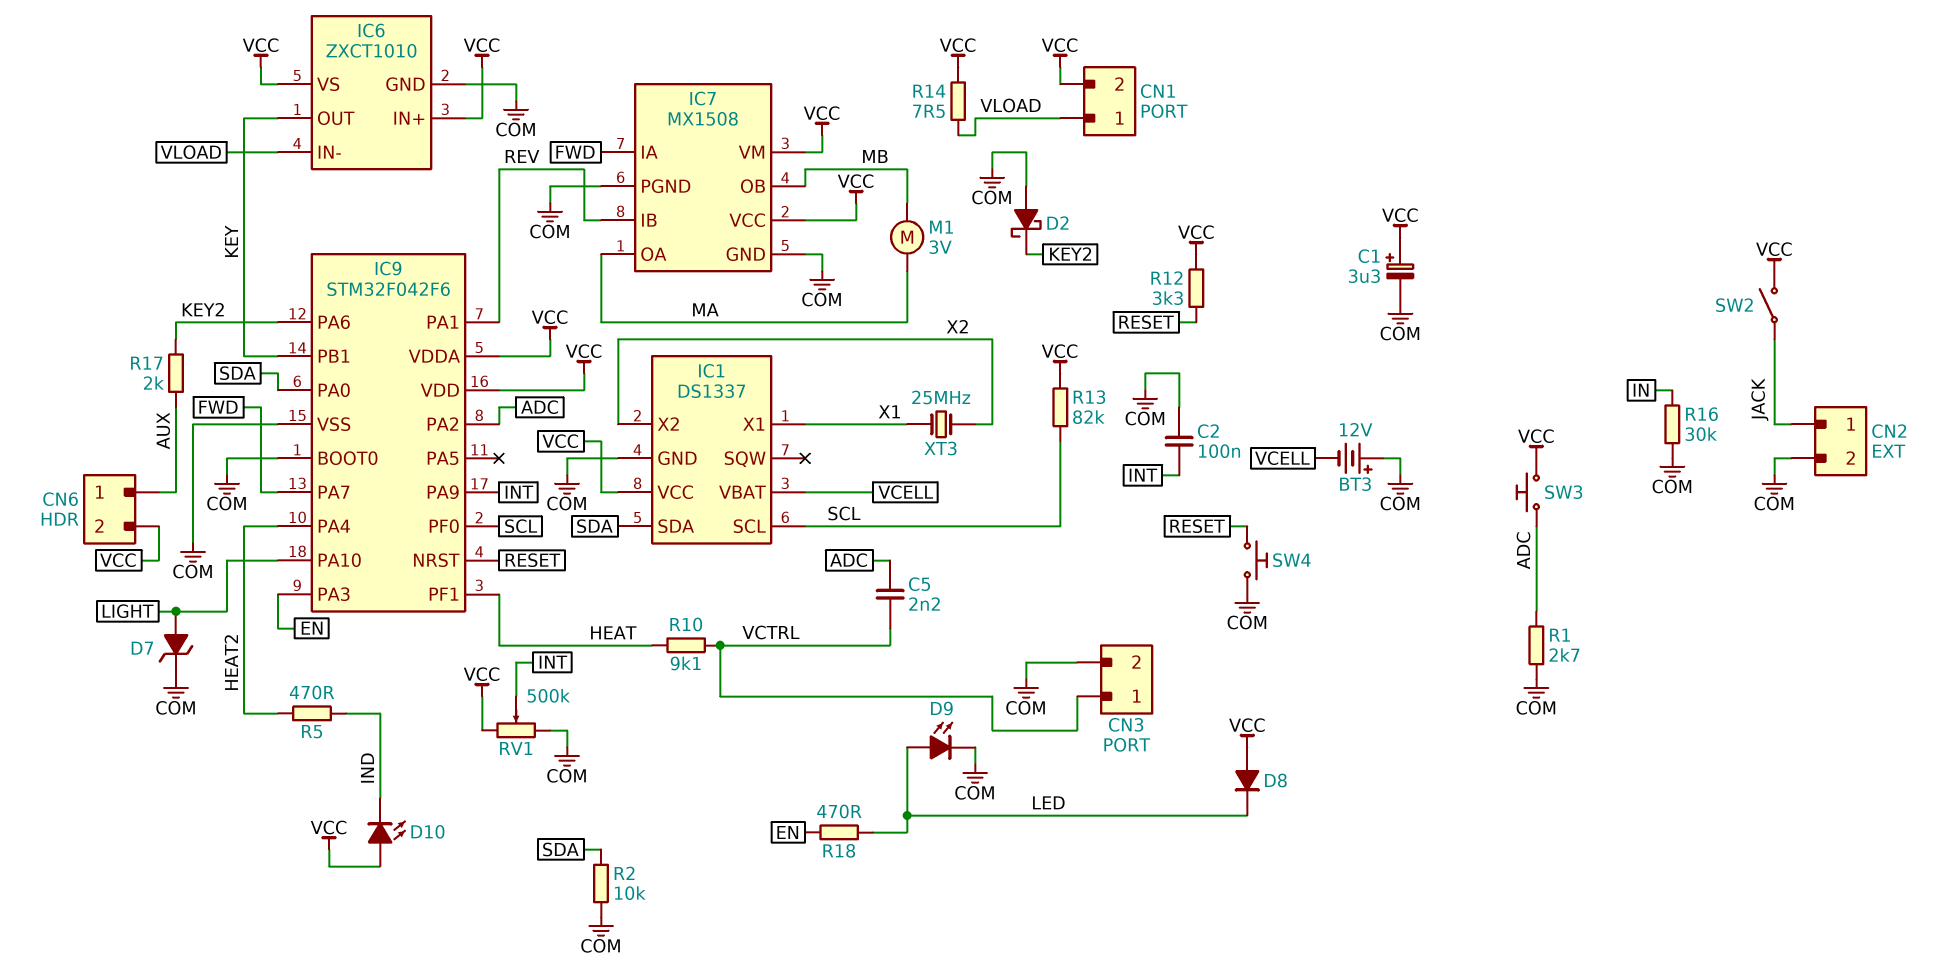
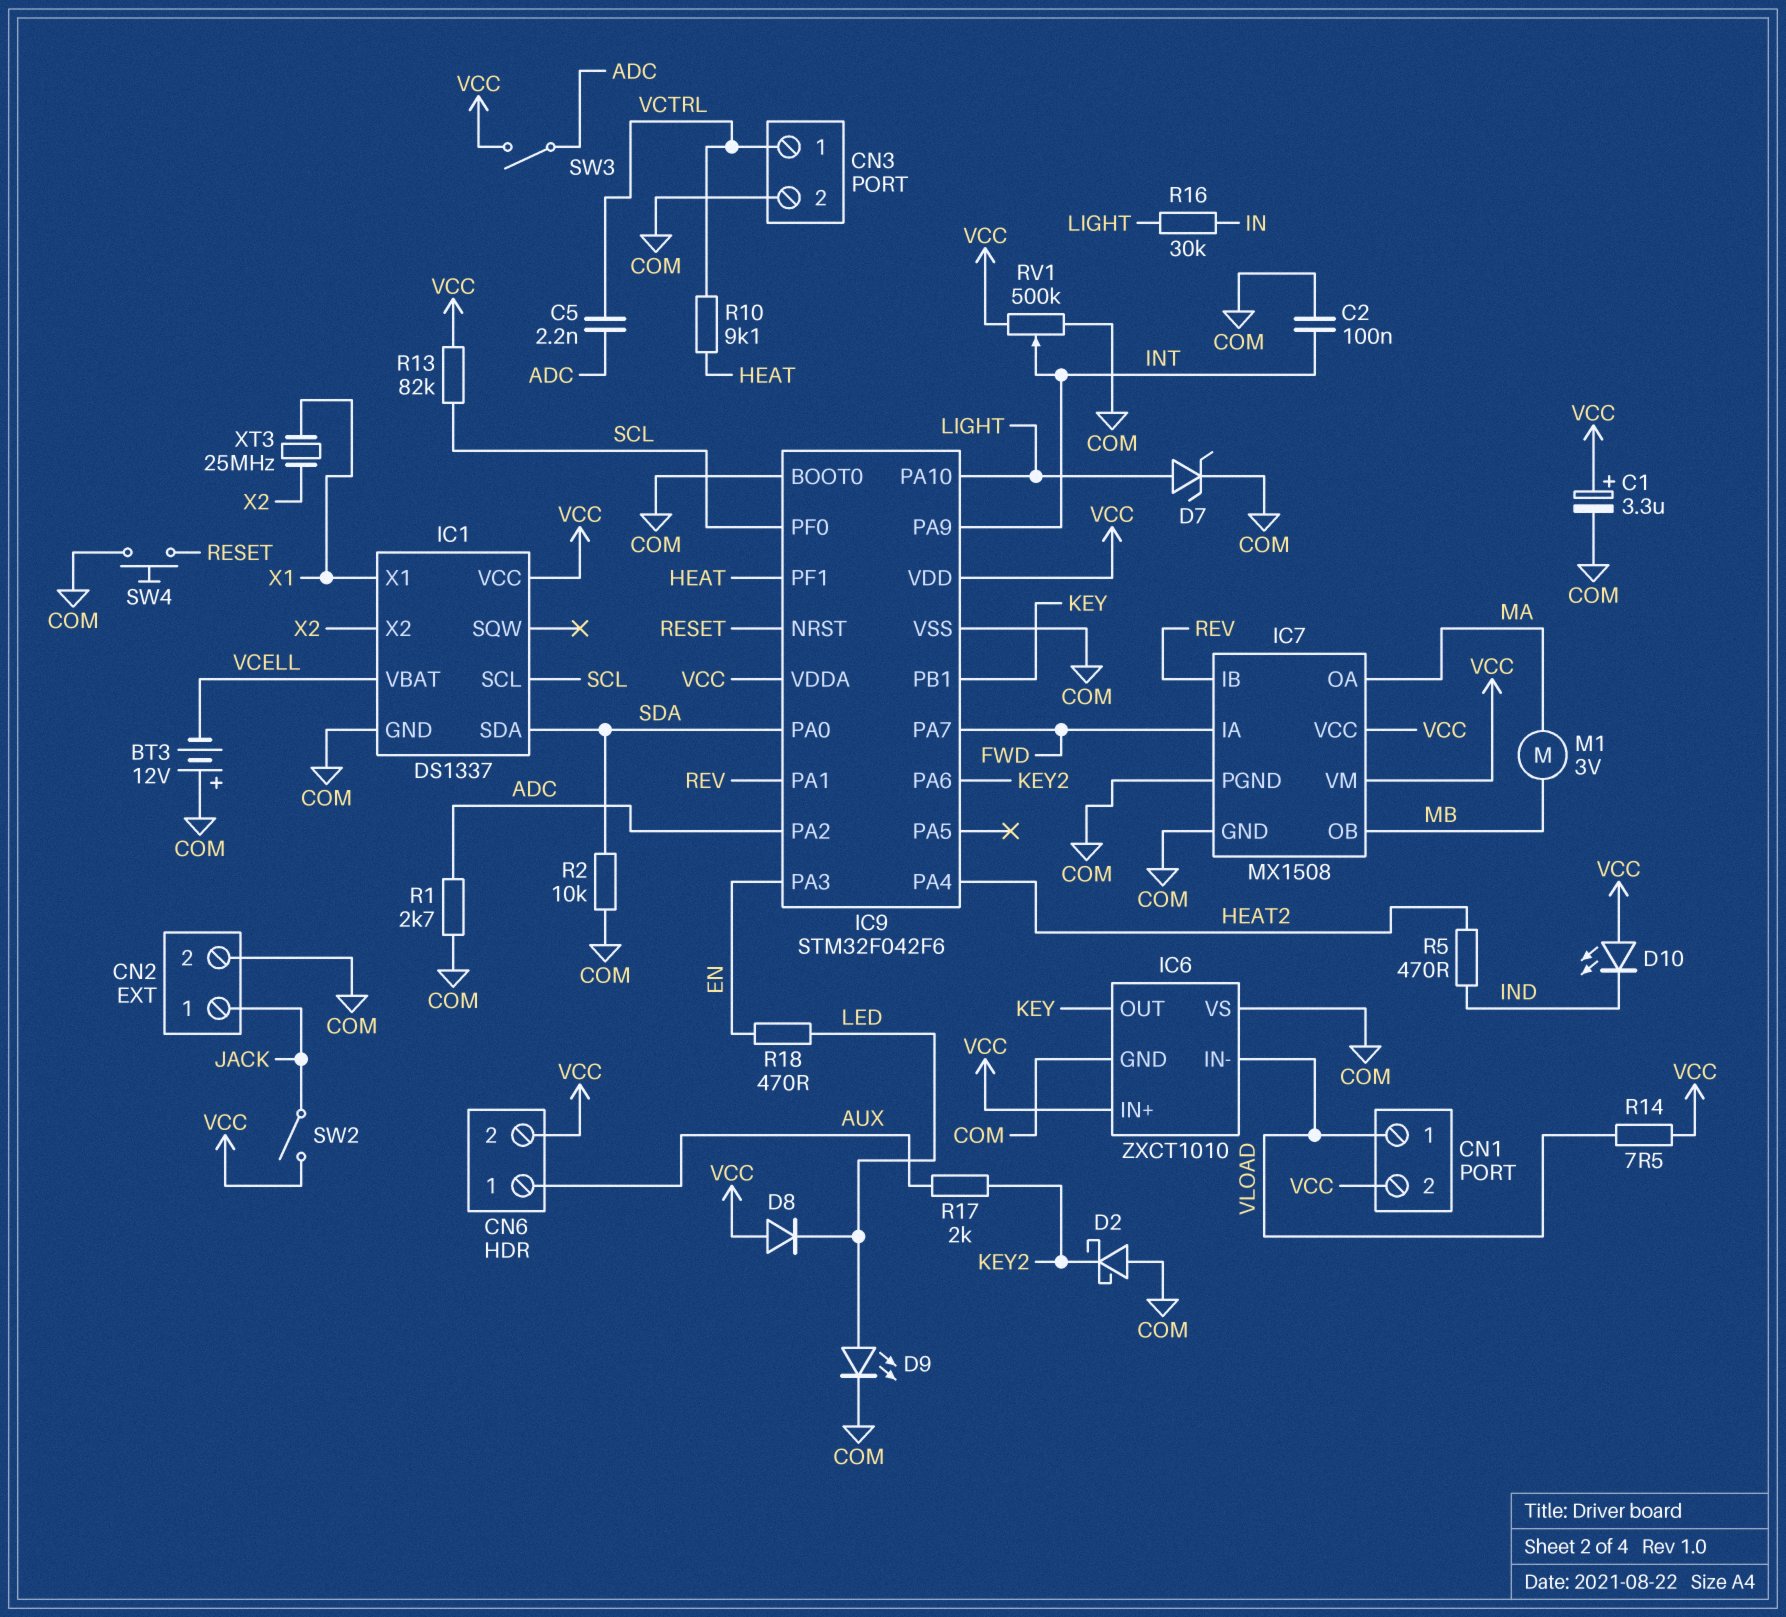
IC6 pin VS: VCC -> COM
R12: 3.3k (RESET, VCC) -> none
R16: 30k (COM, IN) -> 30k (IN, LIGHT)
SW3: button (ADC, VCC) -> switch (ADC, VCC)

